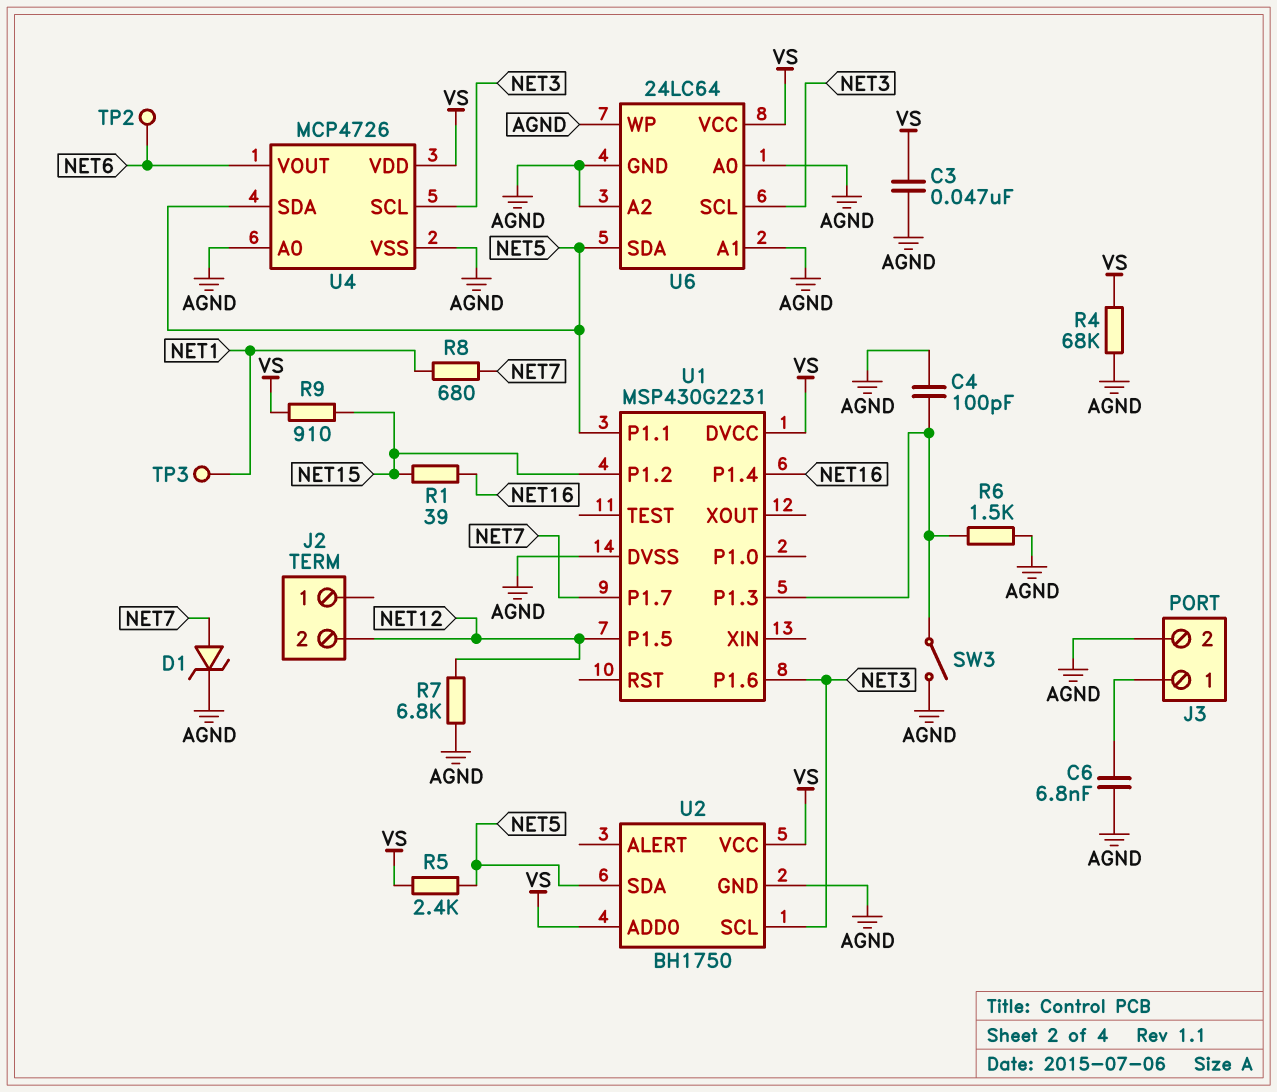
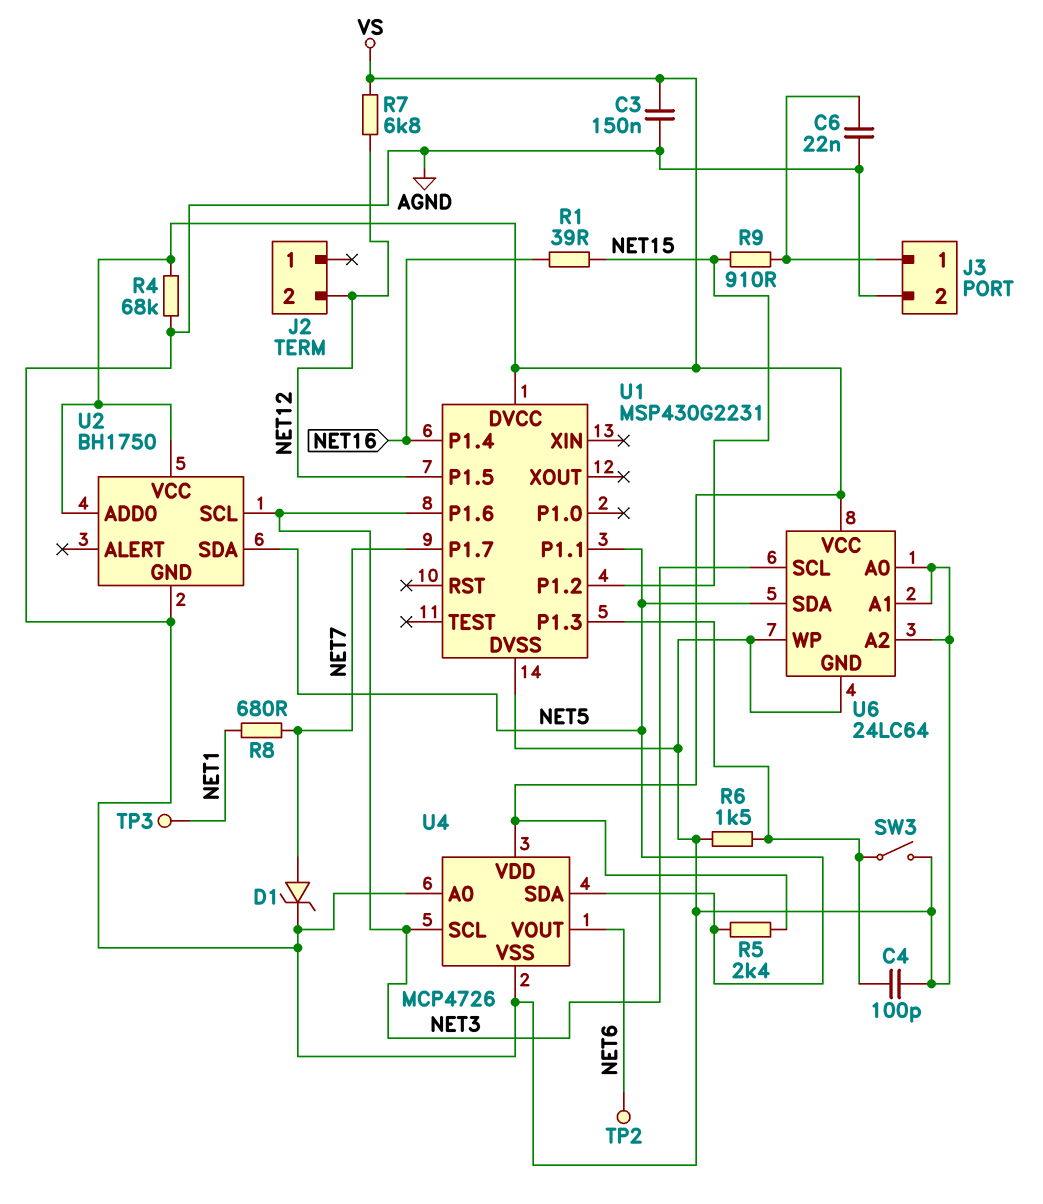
C3: 47nF (AGND, VS) -> 150nF (AGND, VS)
C6: 6.8nF (AGND, J3/1) -> 22nF (AGND, J3/1)
R7: 6.8k (AGND, NET12) -> 6.8k (NET12, VS)
R9: 910 (NET15, VS) -> 910 (J3/1, NET15)

